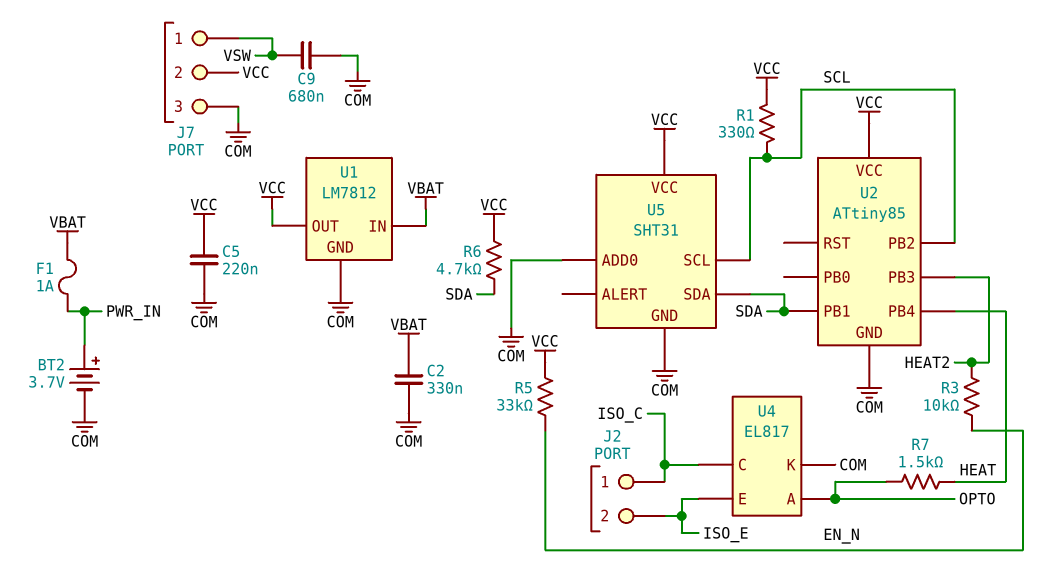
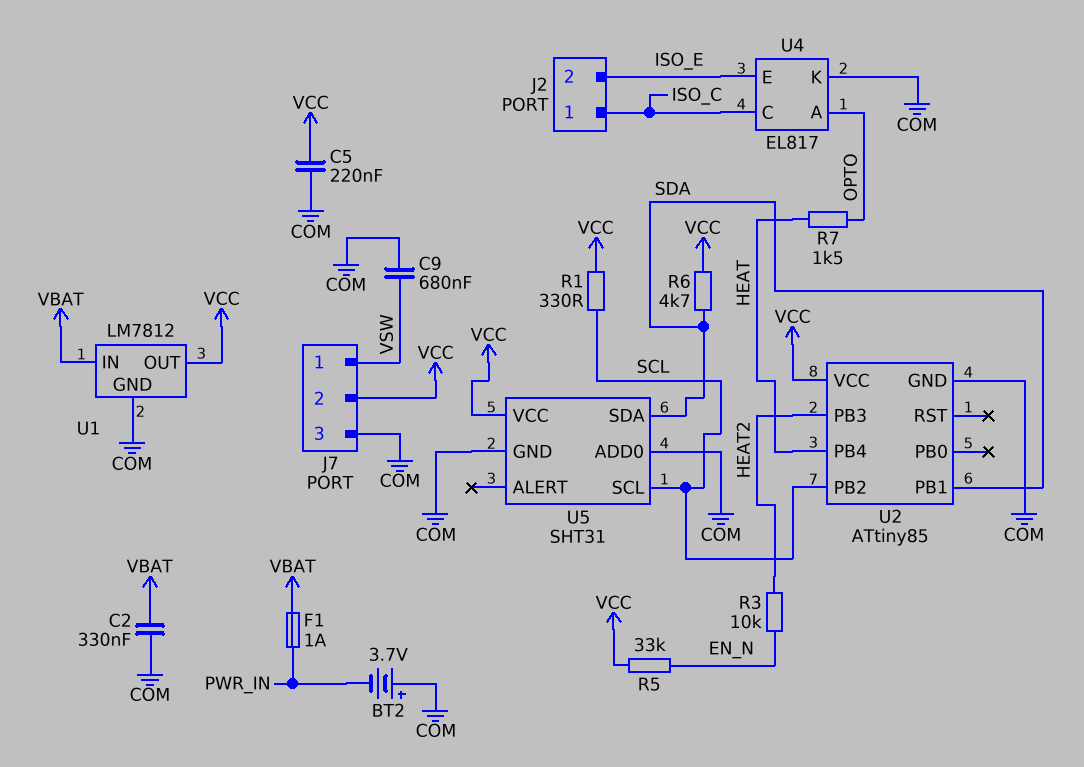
BT2: 3.7V (plus PWR_IN, minus COM) -> 3.7V (plus COM, minus PWR_IN)

